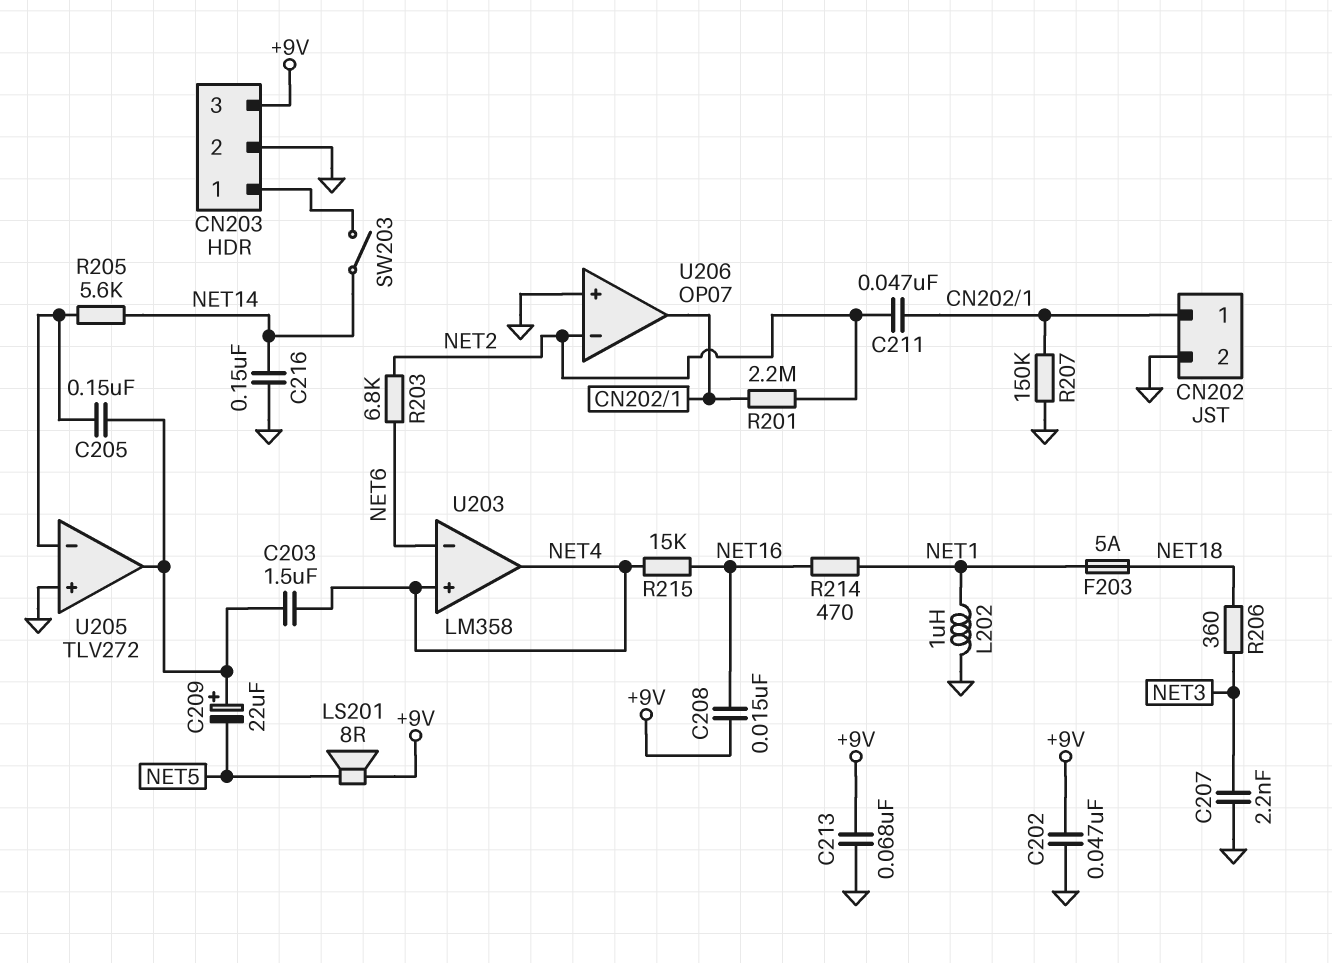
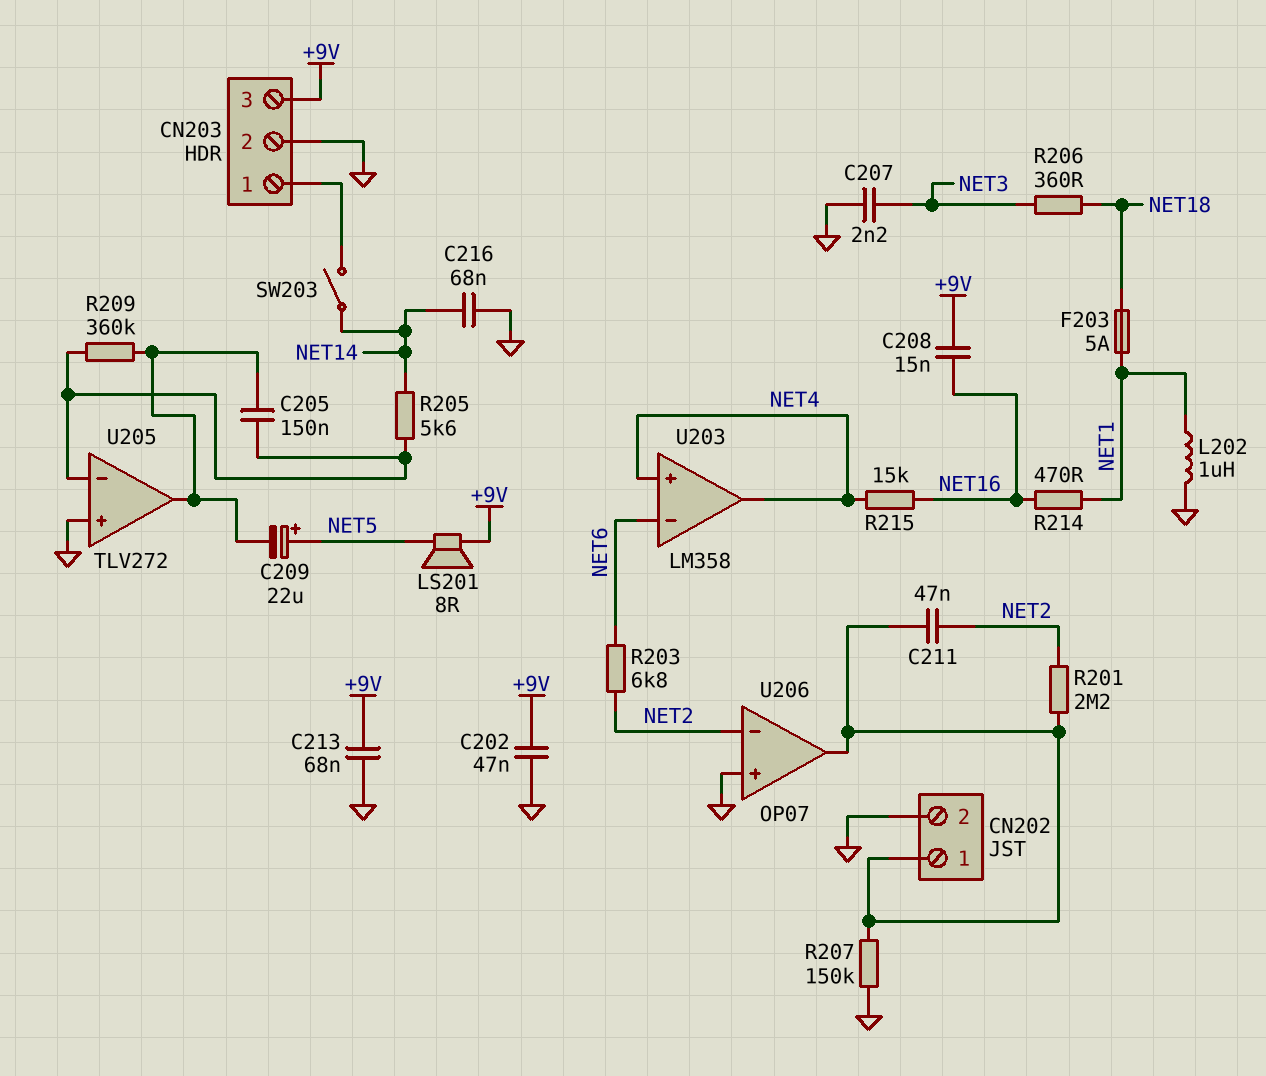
C203: 1.5uF (NET4, U205/out) -> none
C209: 22uF (plus U205/out, minus NET5) -> 22uF (plus NET5, minus U205/out)
C216: 150nF (GND, NET14) -> 68nF (GND, NET14)
R209: none -> 360k (U205/in-, U205/out)

